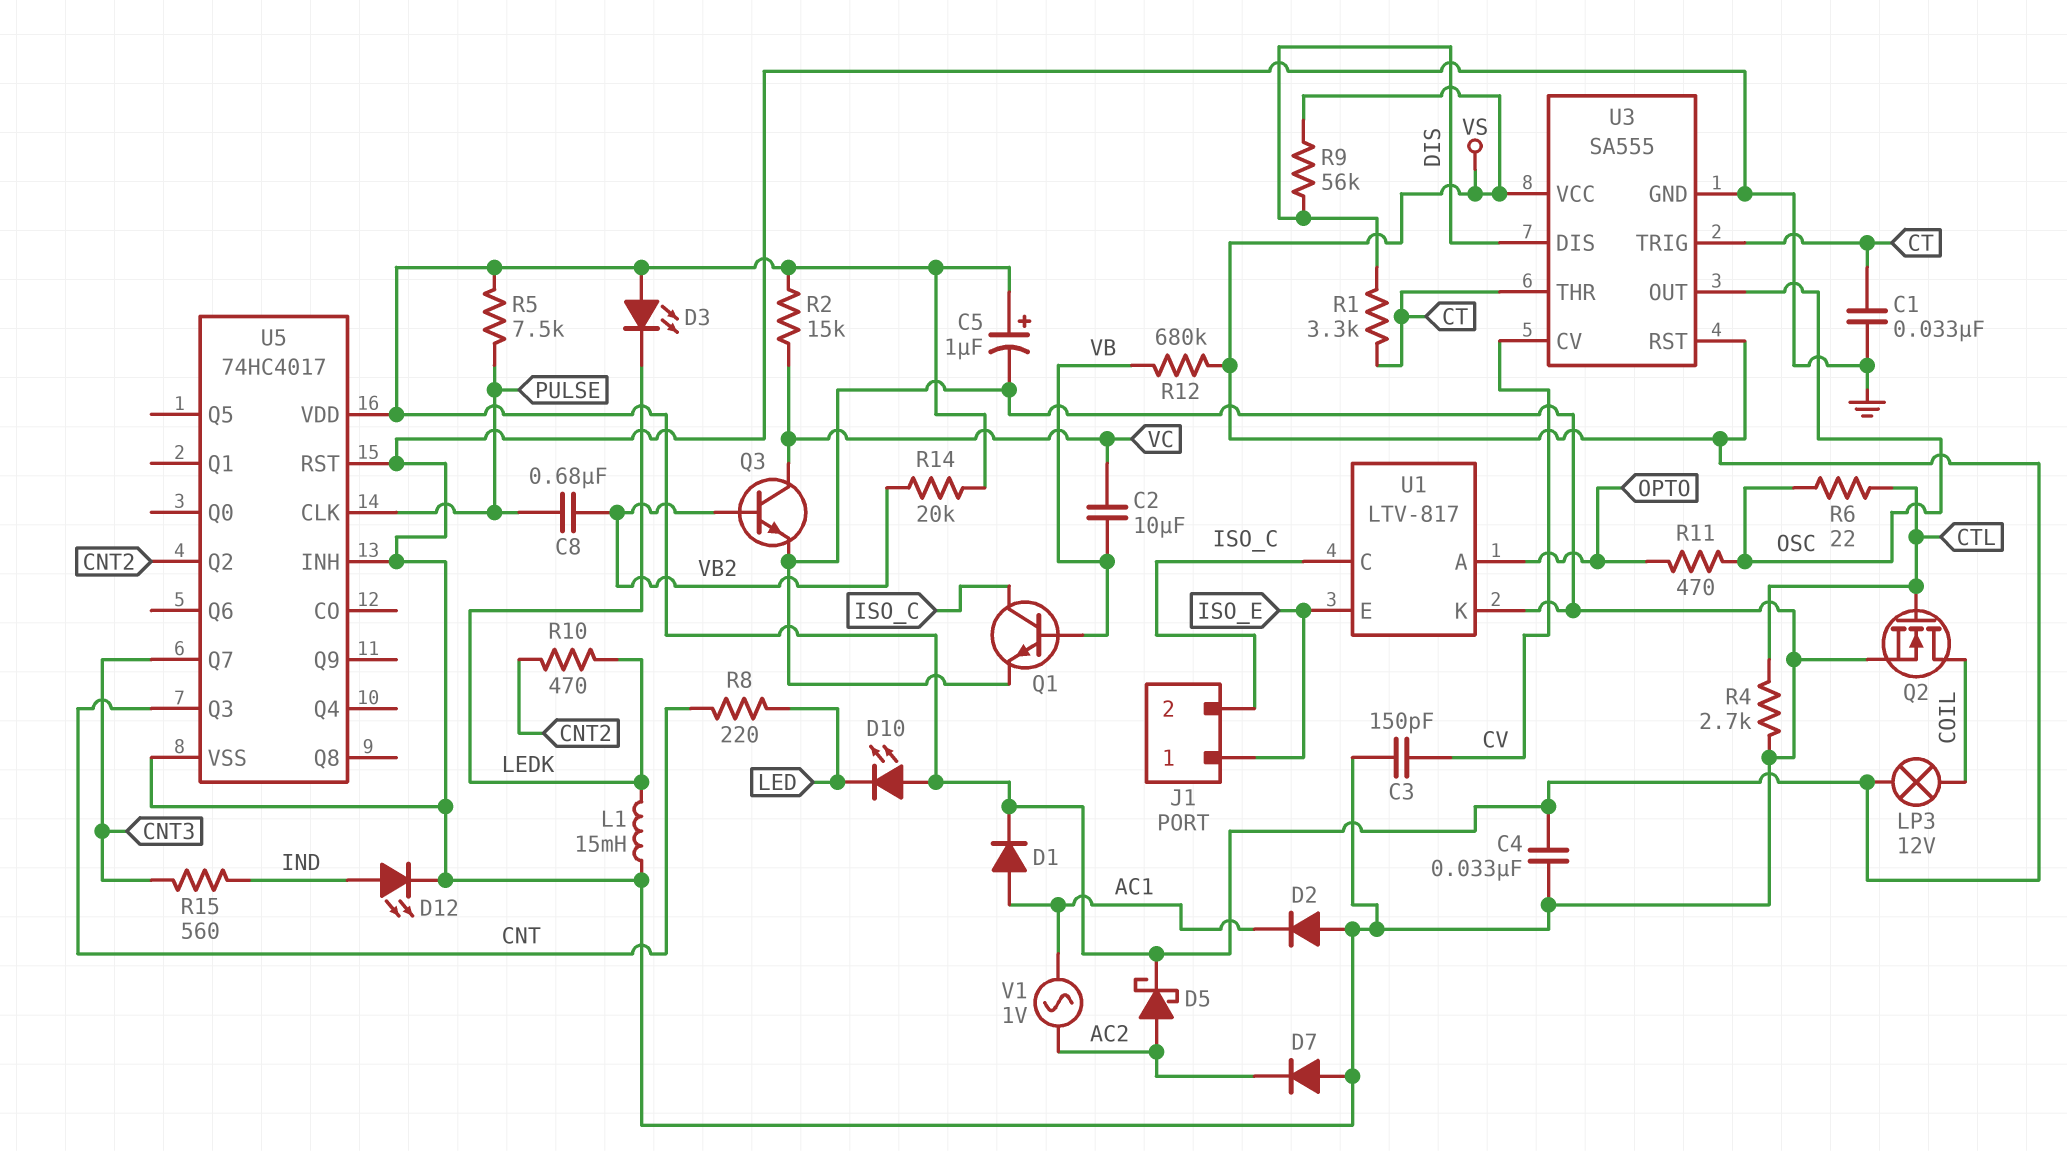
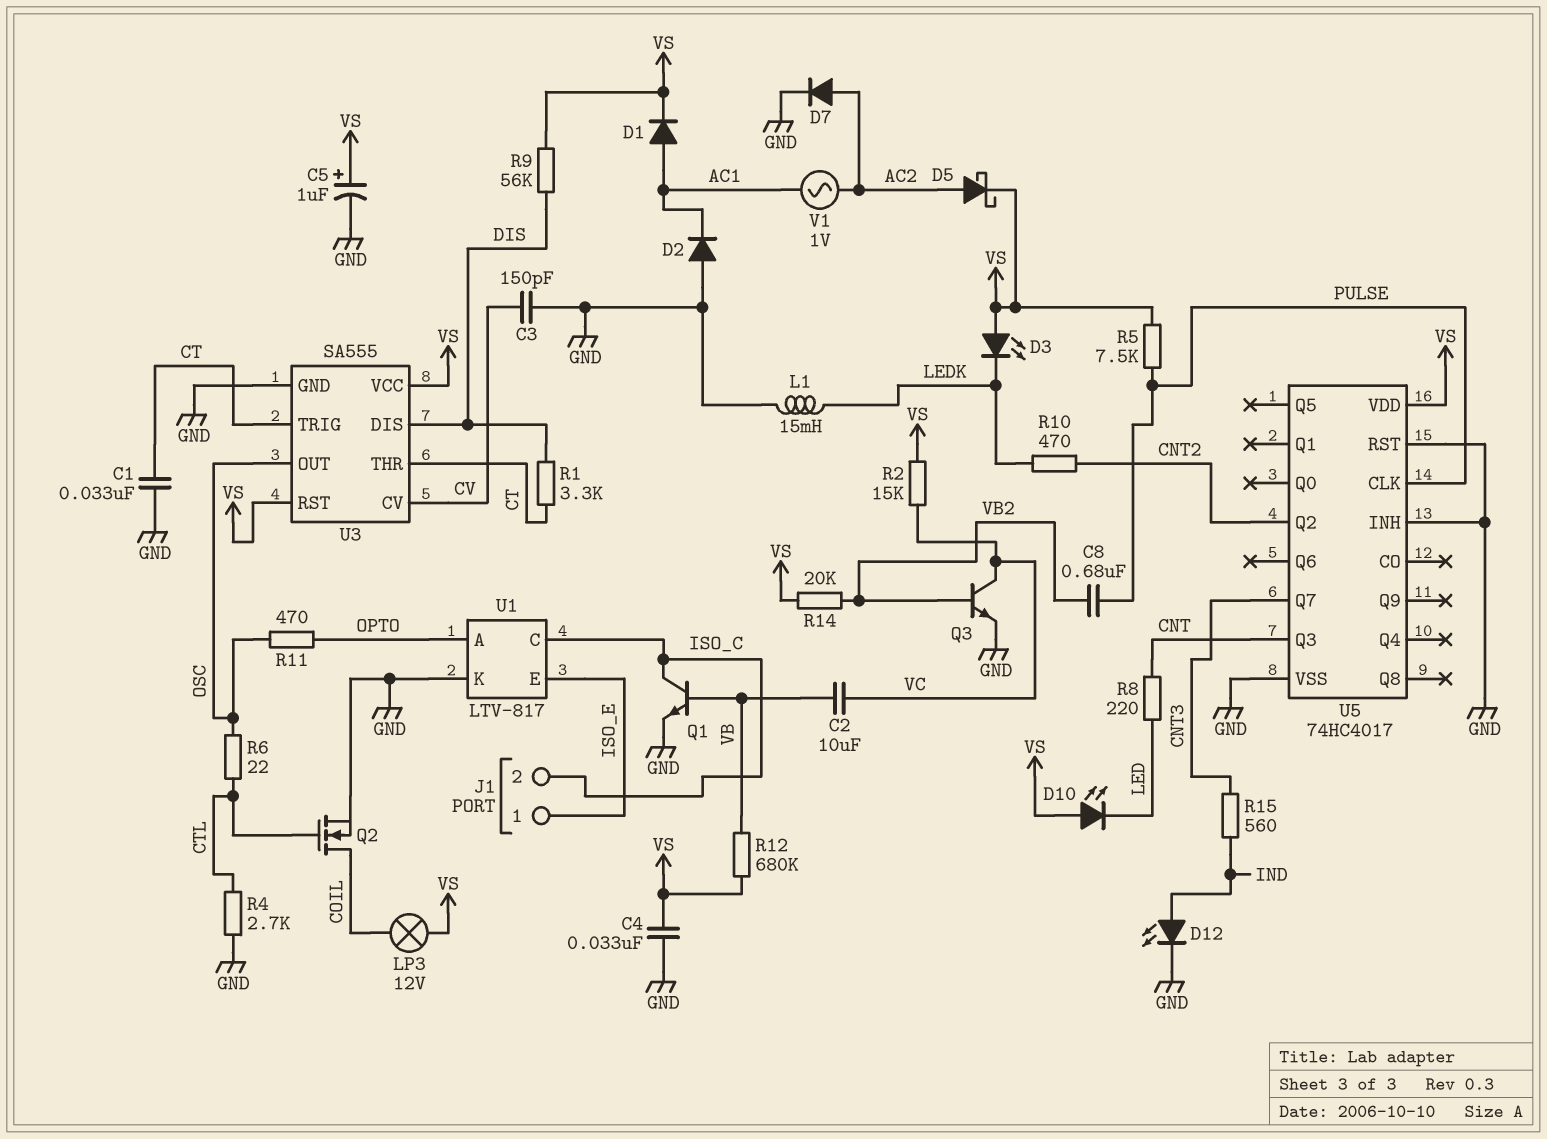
D7: diode (A GND, K AC2) -> diode (A AC2, K GND)

